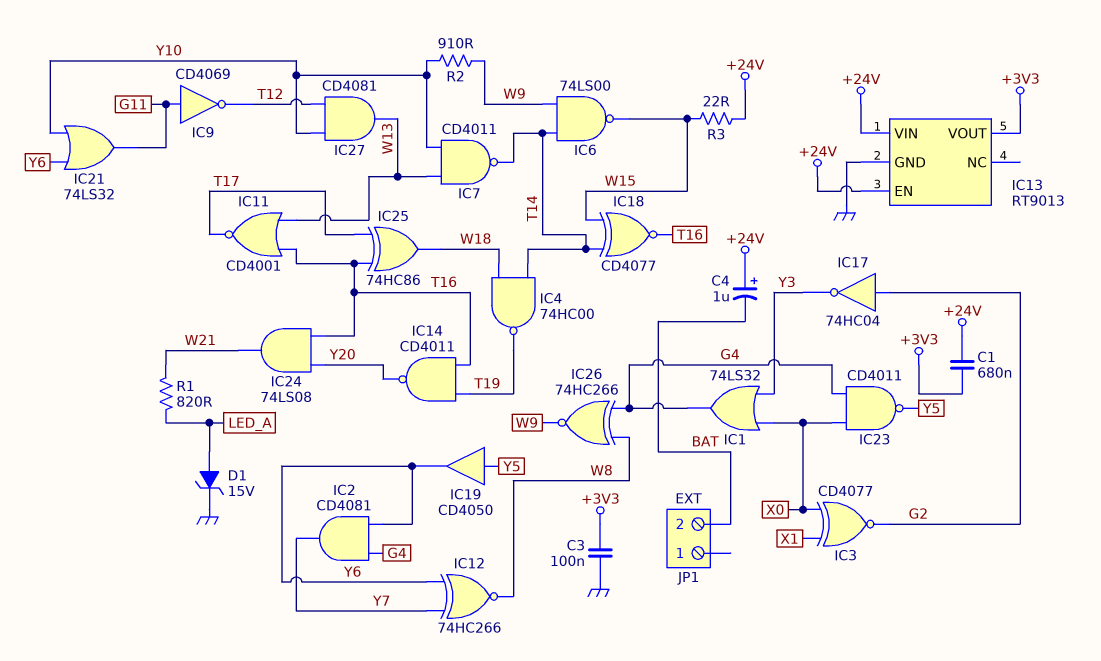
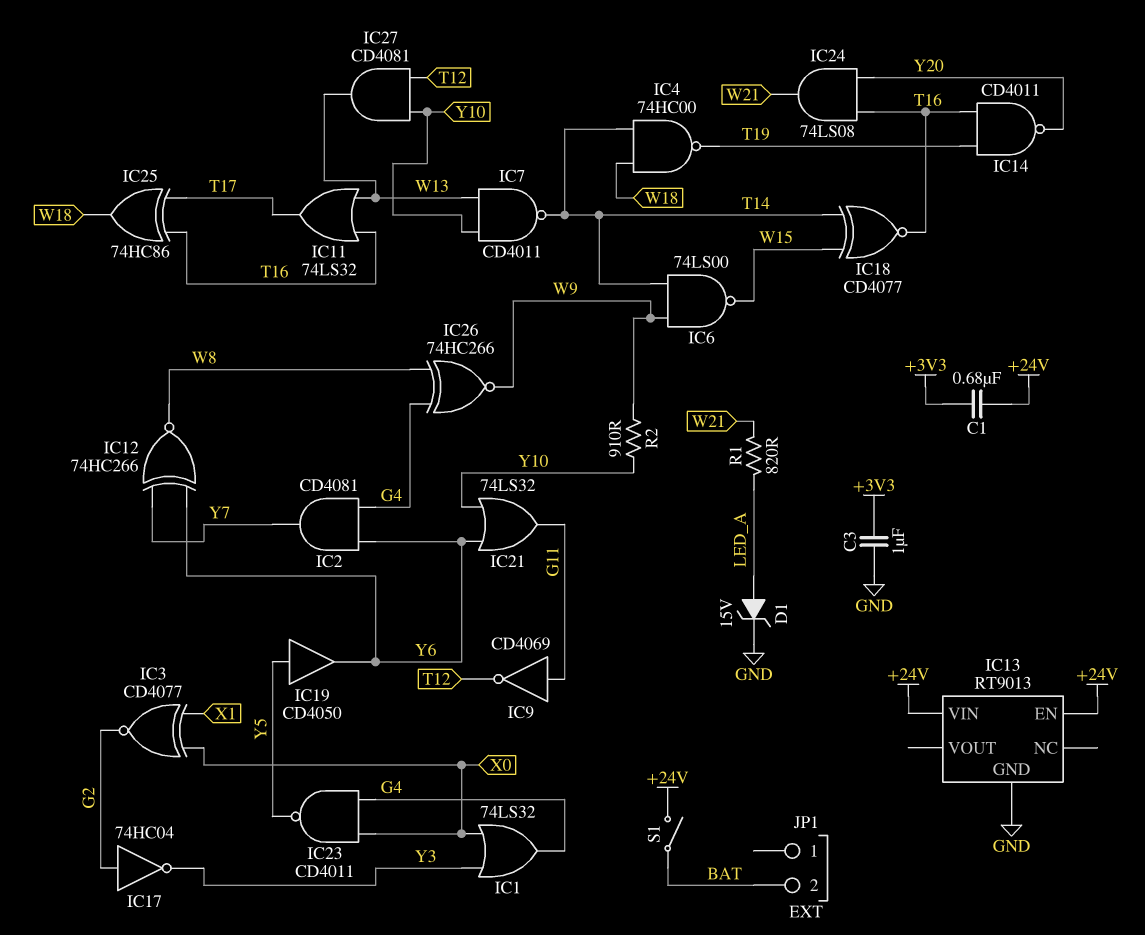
C3: 100nF (+3V3, GND) -> 1uF (+3V3, GND)
C4: 1uF (plus +24V, minus BAT) -> none
IC11: NOR CD4001 (in T16, in W13, out T17) -> OR 74LS32 (in T16, in W13, out T17)
IC13 pin VOUT: +3V3 -> none
R3: 22 (+24V, W15) -> none
S1: none -> switch (+24V, BAT)

